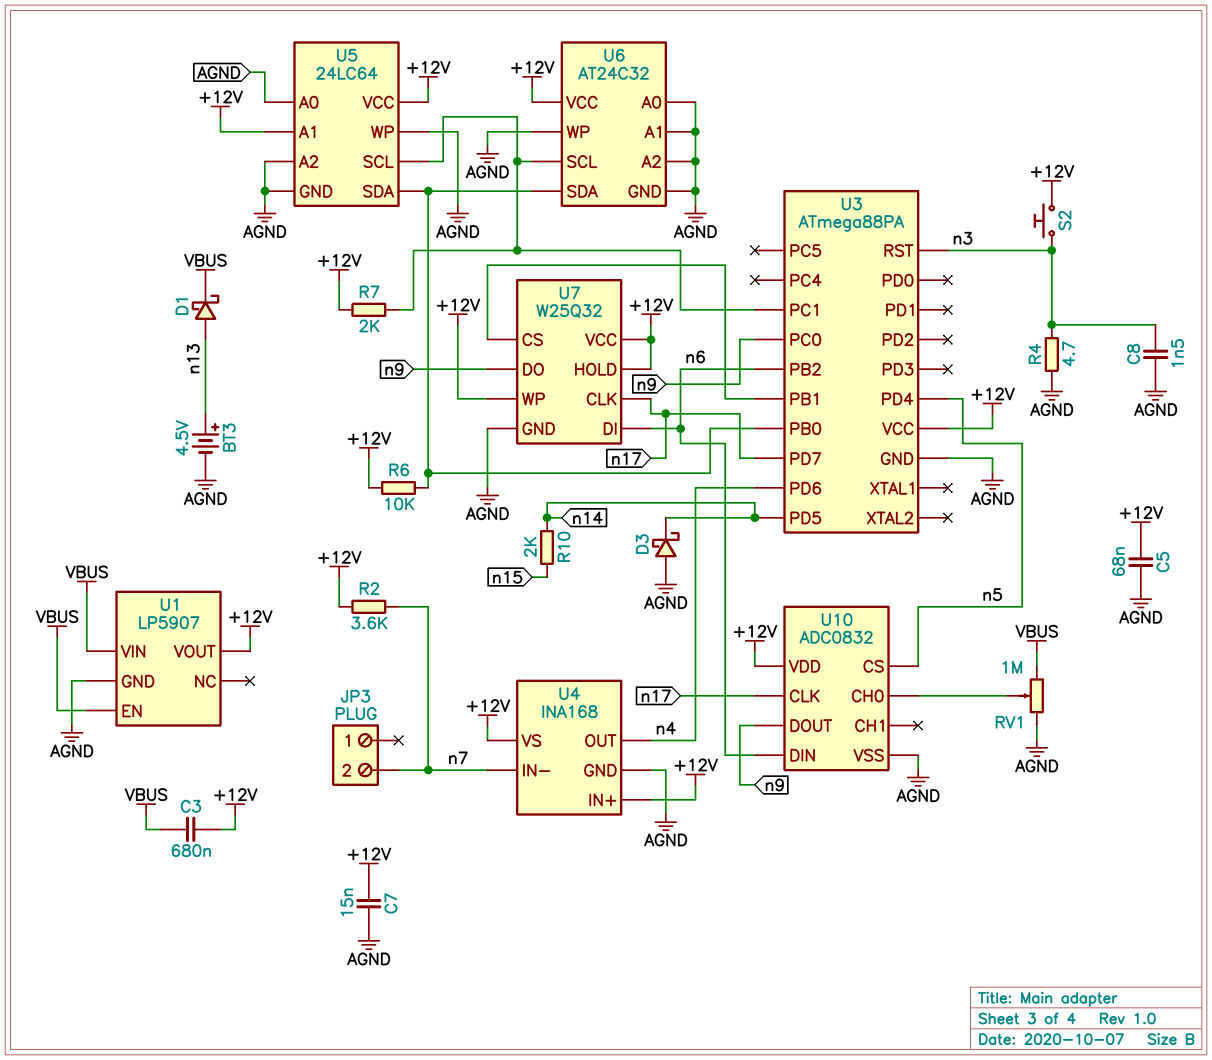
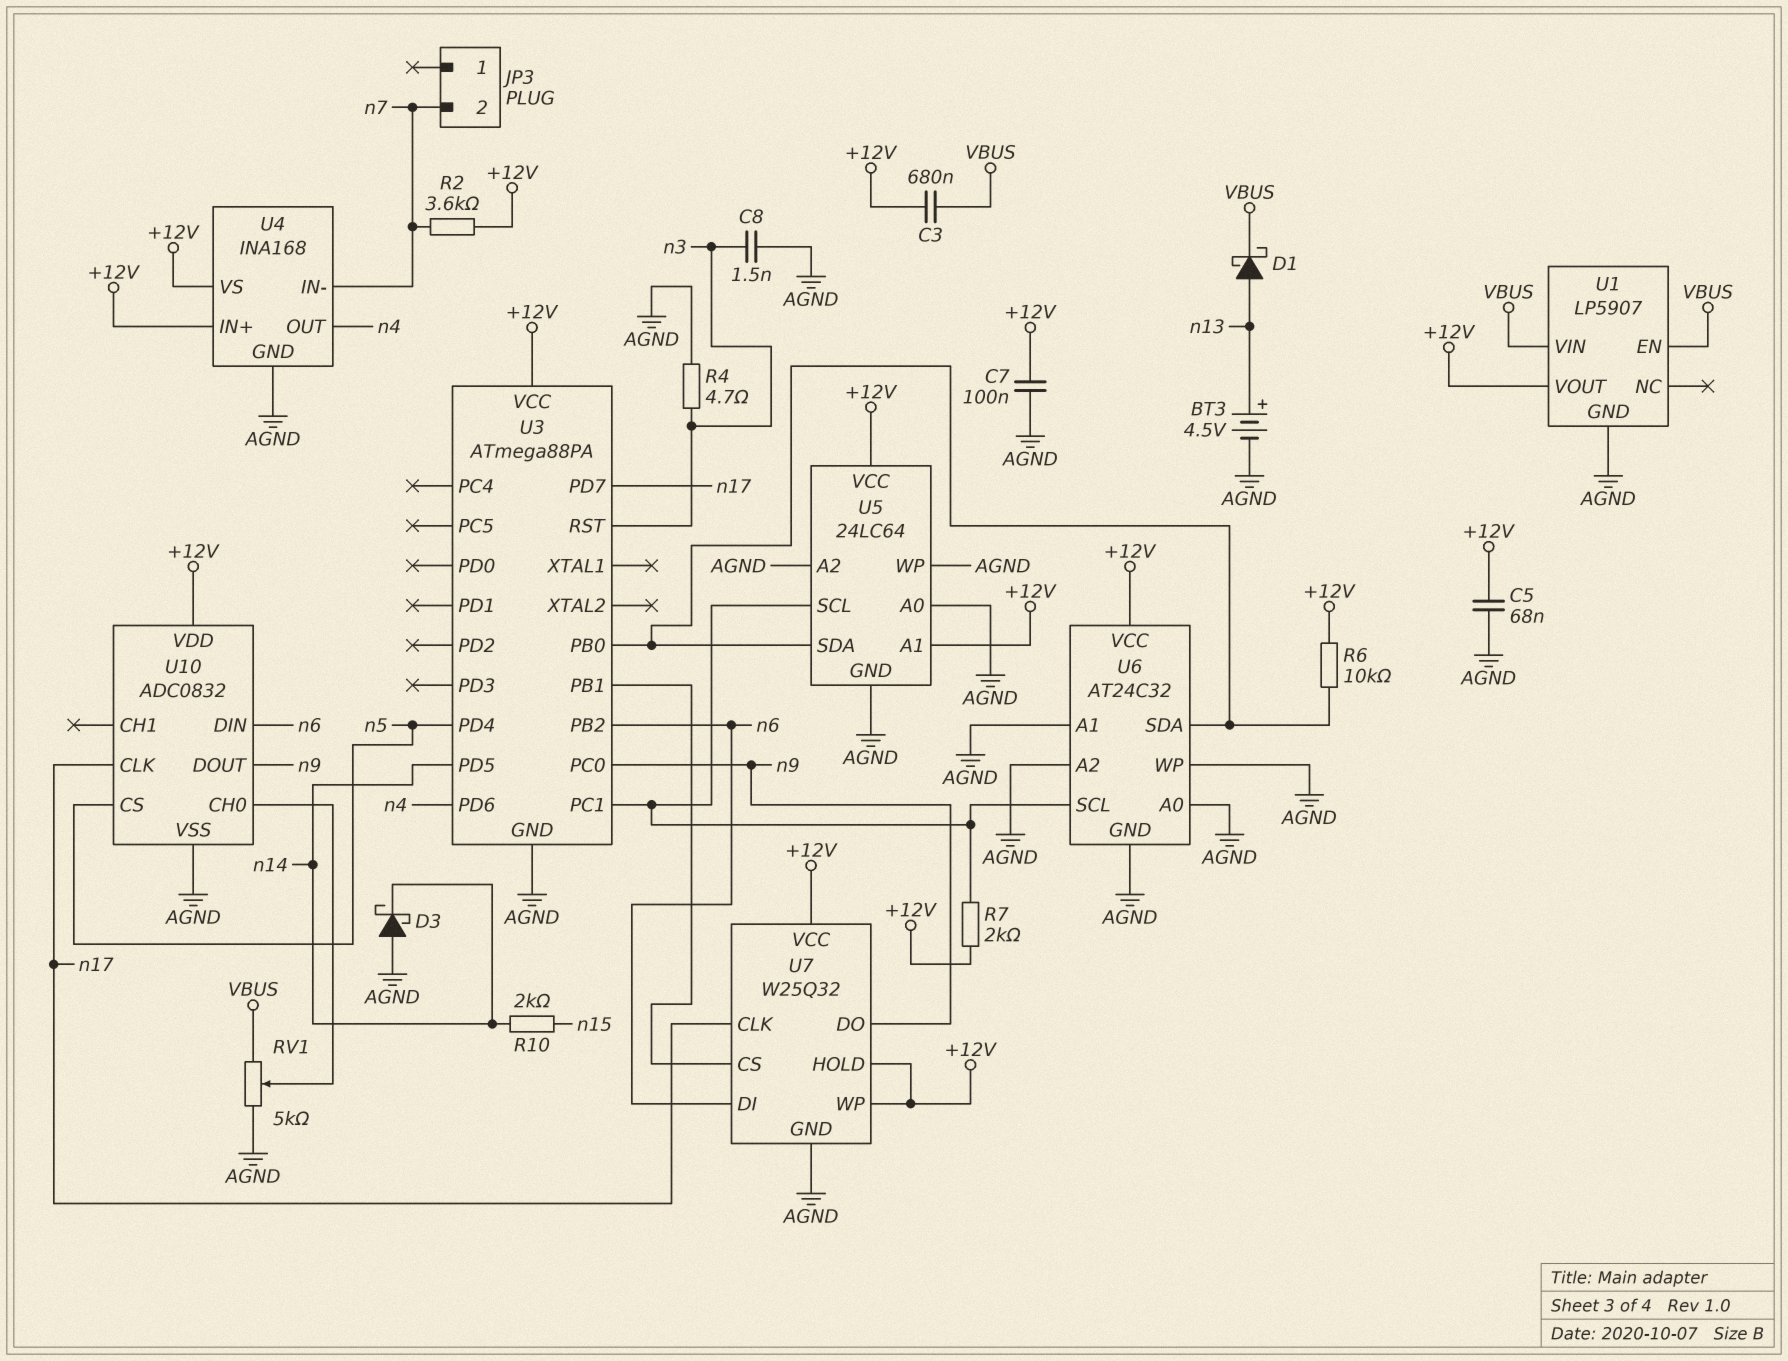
C7: 15nF (+12V, AGND) -> 100nF (+12V, AGND)
RV1: 1M (AGND, VBUS, wiper U10/CH0) -> 5k (AGND, VBUS, wiper U10/CH0)
S2: button (+12V, n3) -> none

